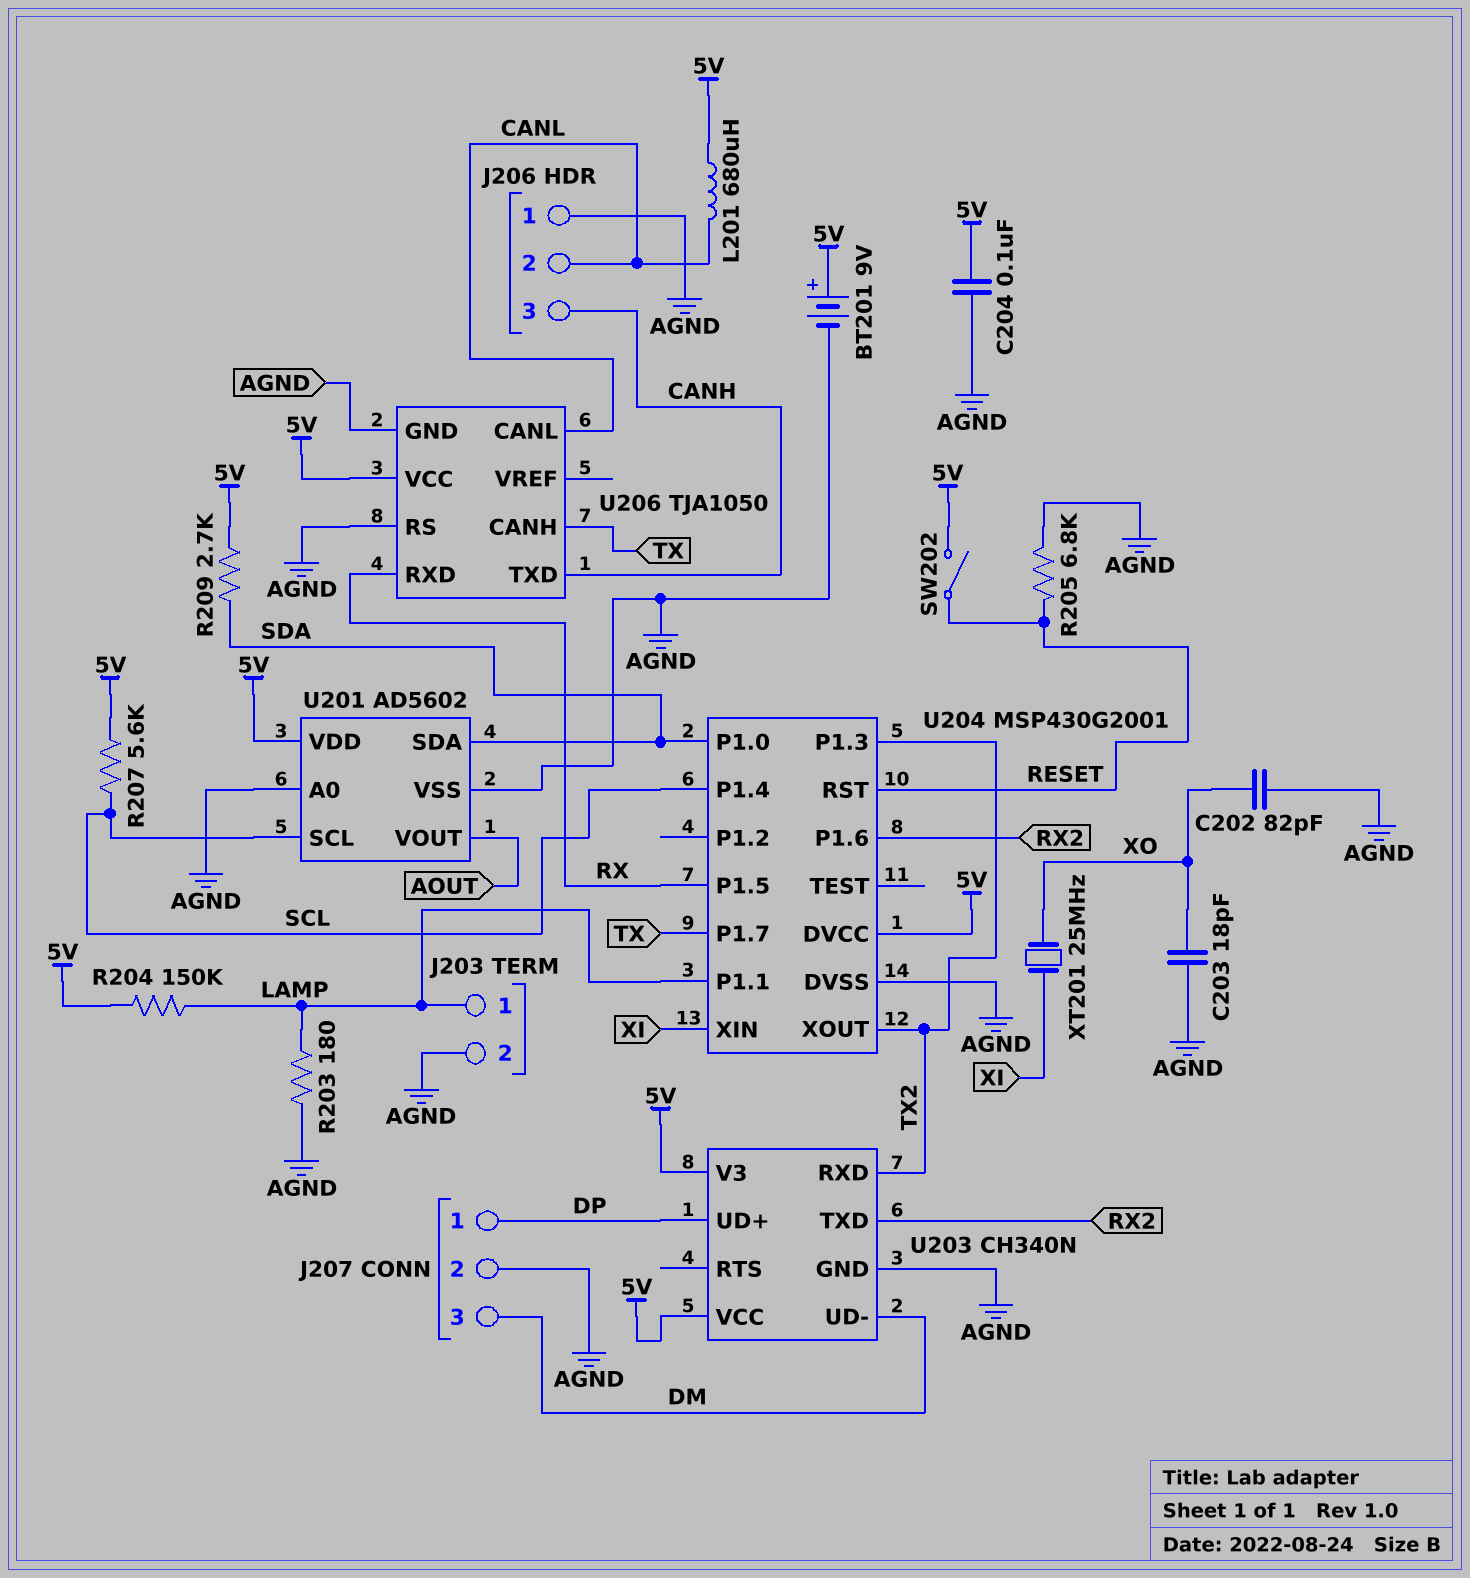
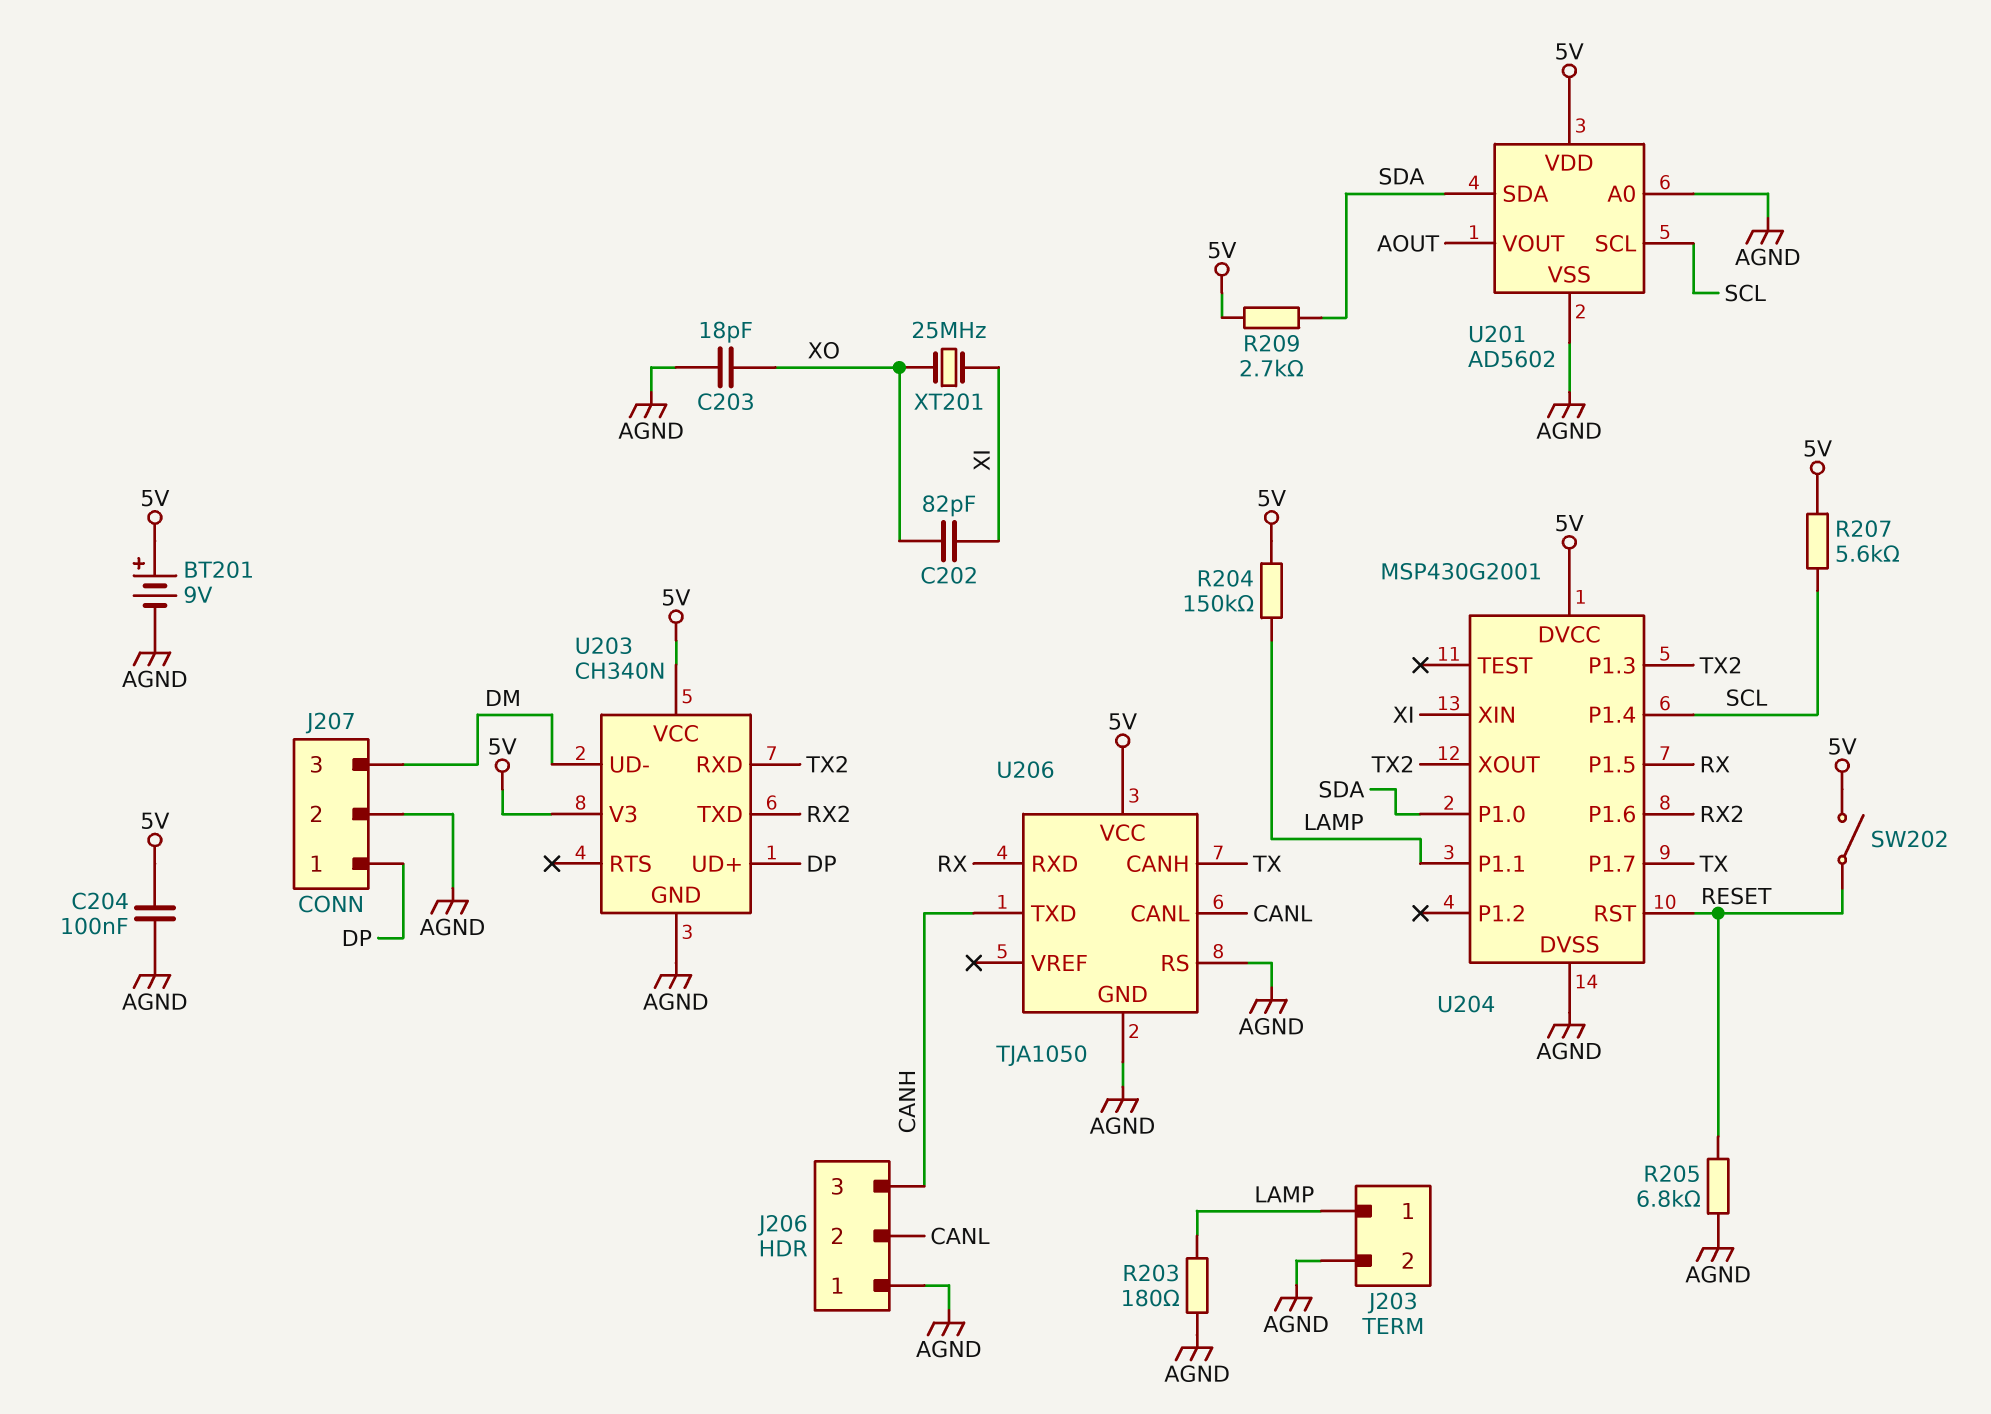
C202: 82pF (AGND, XO) -> 82pF (XI, XO)
L201: 680uH (5V, CANL) -> none

